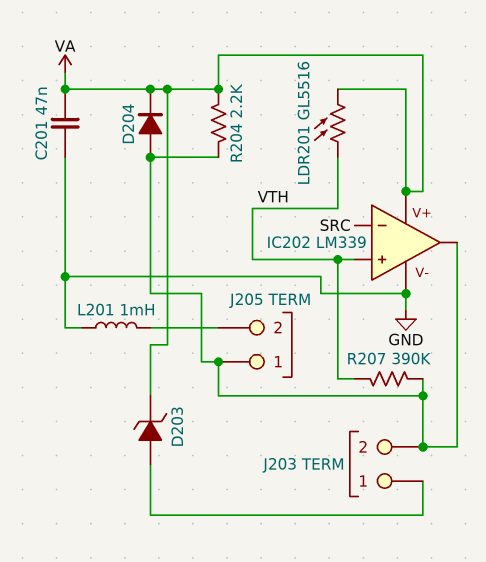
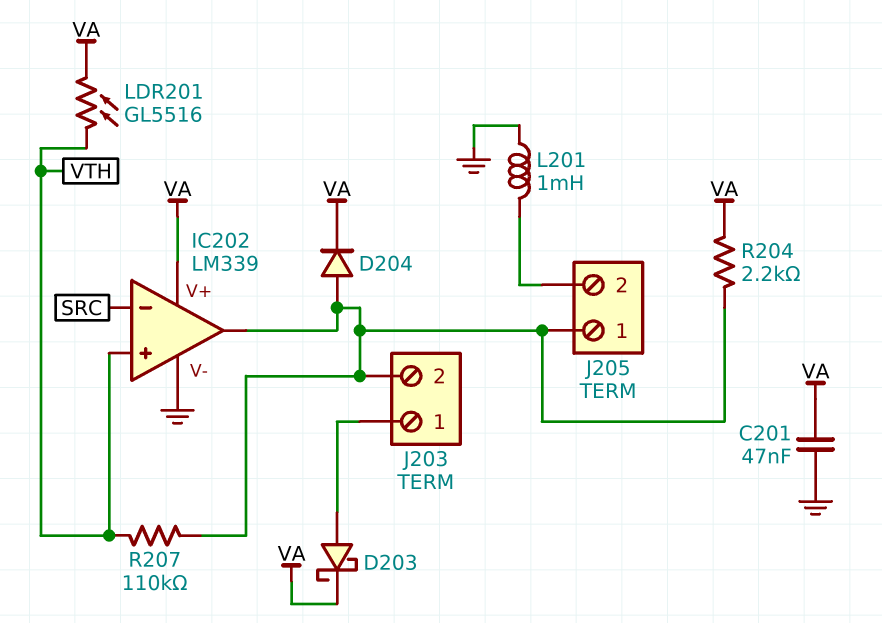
D203: zener (A J203/1, K VA) -> schottky (A J203/1, K VA)
R207: 390k (IC202/out, VTH) -> 110k (IC202/out, VTH)

